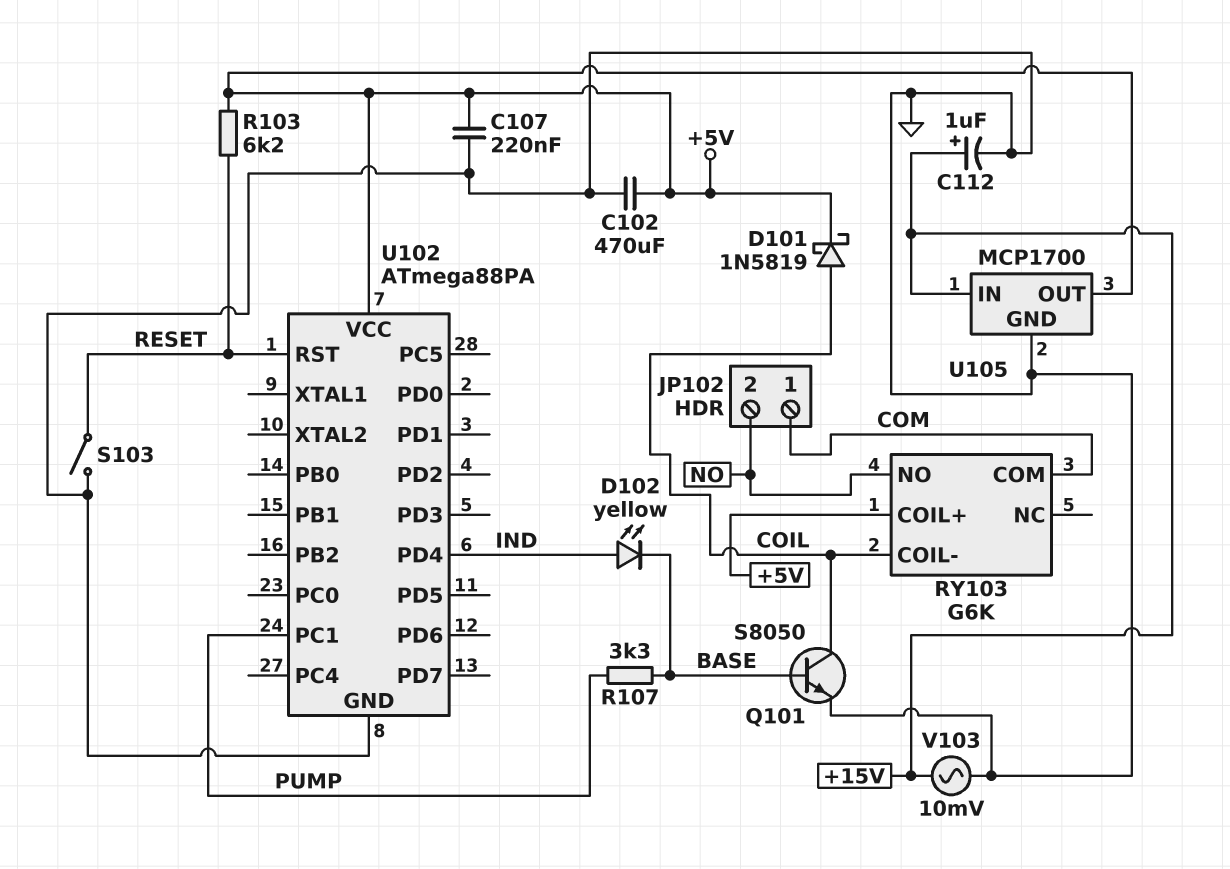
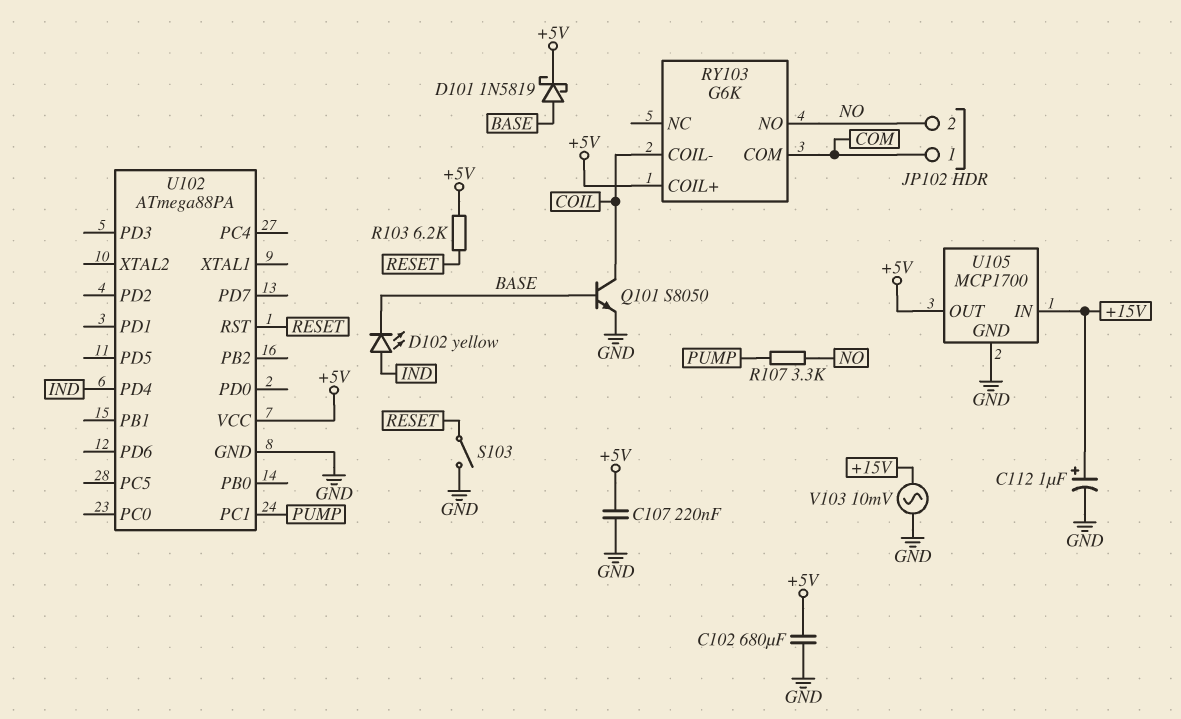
C102: 470uF (+5V, GND) -> 680uF (+5V, GND)
D101: schottky 1N5819 (A COIL, K +5V) -> schottky 1N5819 (A BASE, K +5V)
R107: 3.3k (BASE, PUMP) -> 3.3k (NO, PUMP)

